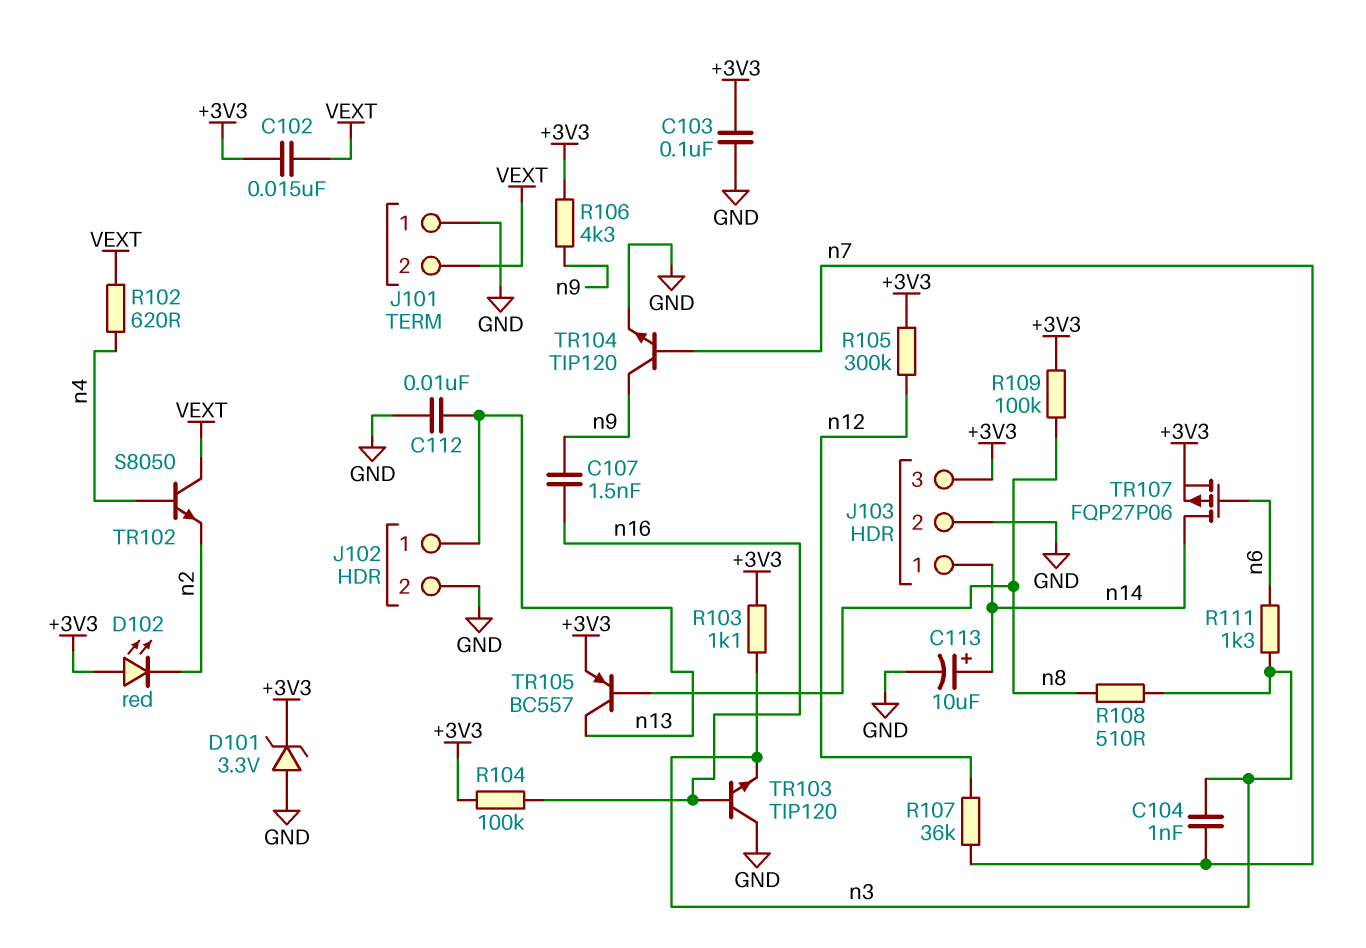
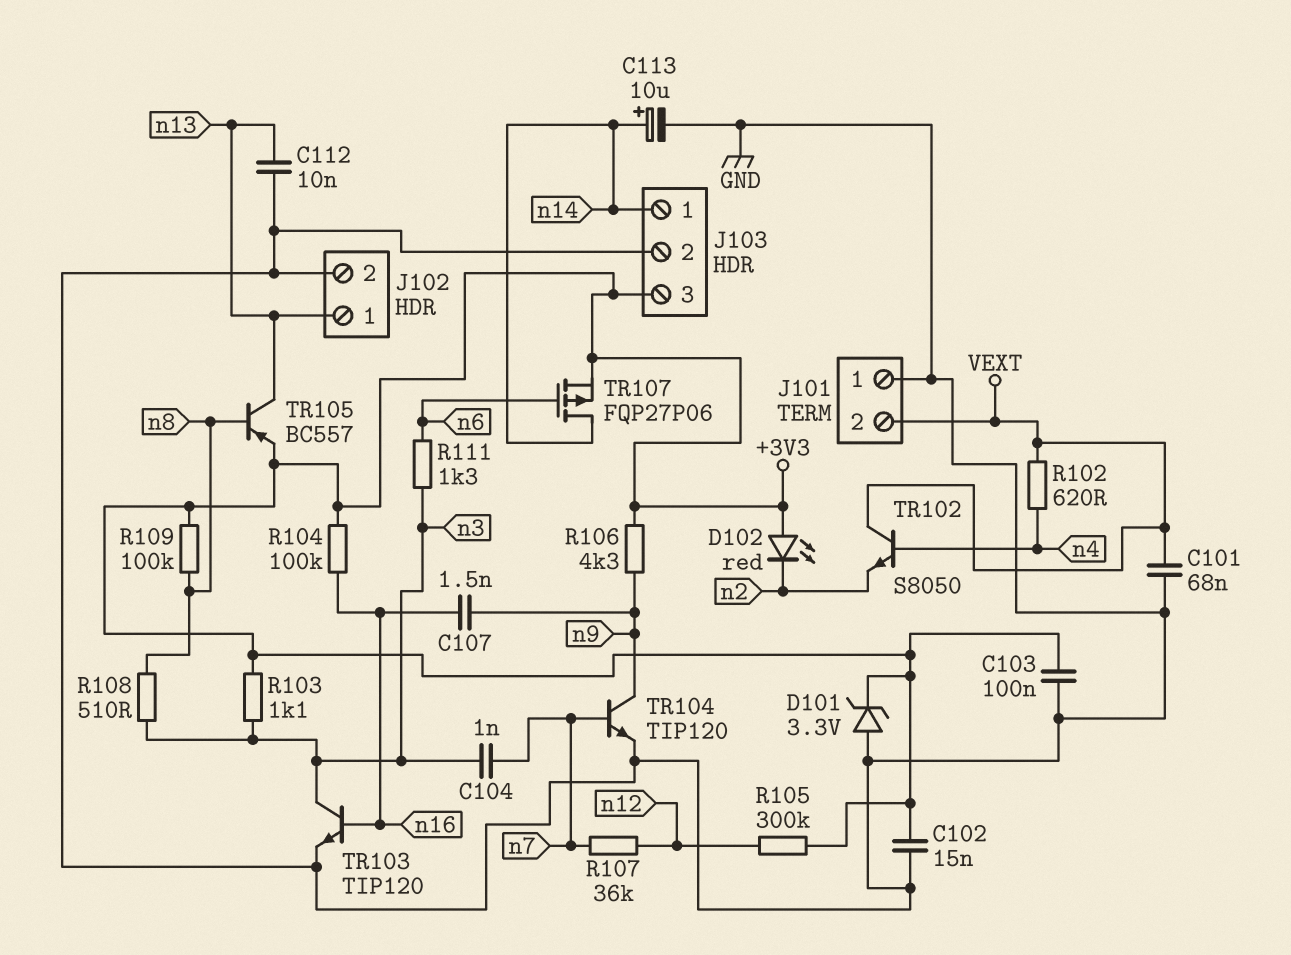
C101: none -> 68nF (GND, VEXT)
C102: 15nF (+3V3, VEXT) -> 15nF (+3V3, GND)
TR103: NPN TIP120 (B n16, C GND, E n3) -> NPN TIP120 (B n16, C n3, E GND)

